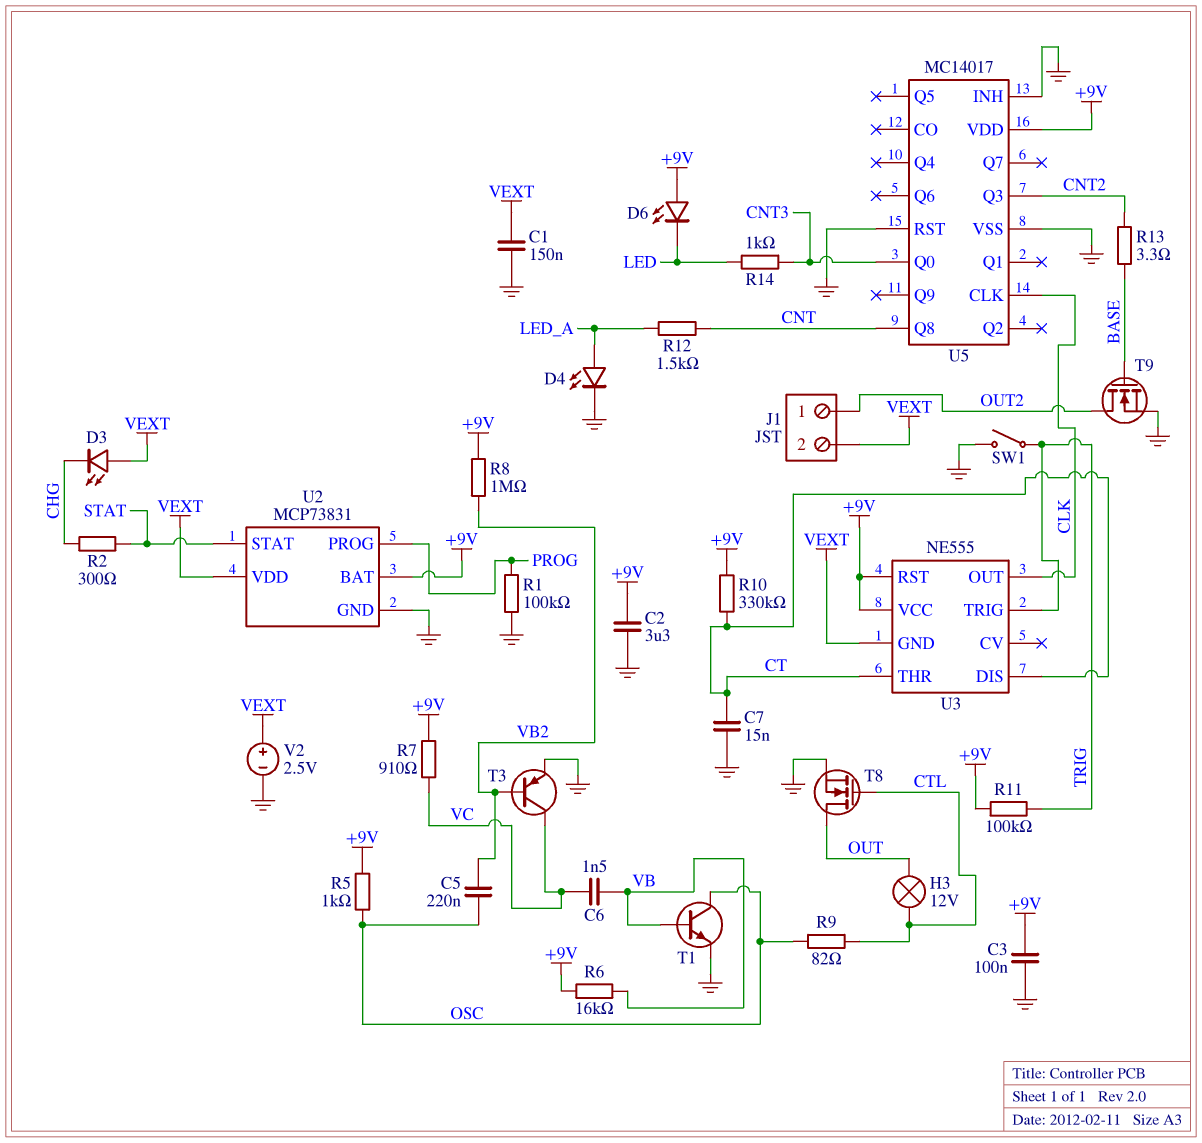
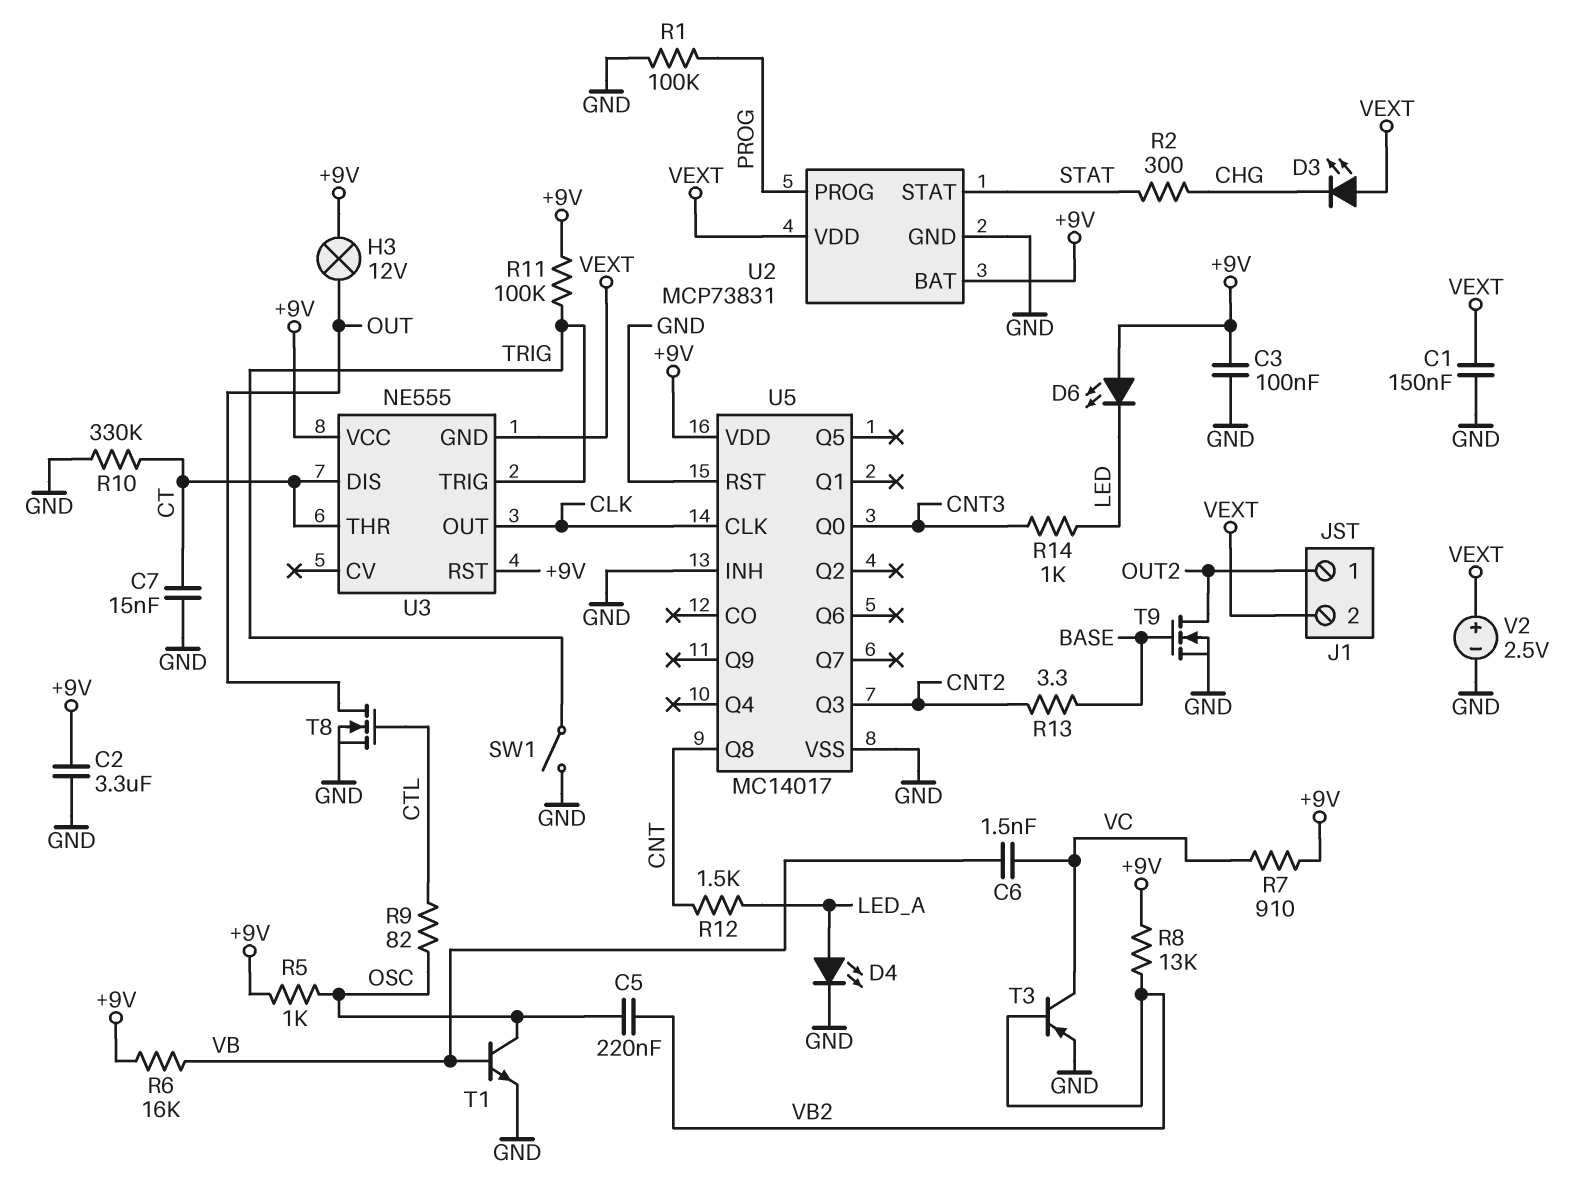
H3: lamp 12V (CTL, OUT) -> lamp 12V (+9V, OUT)
R8: 1M (+9V, VB2) -> 13k (+9V, VB2)
R10: 330k (+9V, CT) -> 330k (CT, GND)

